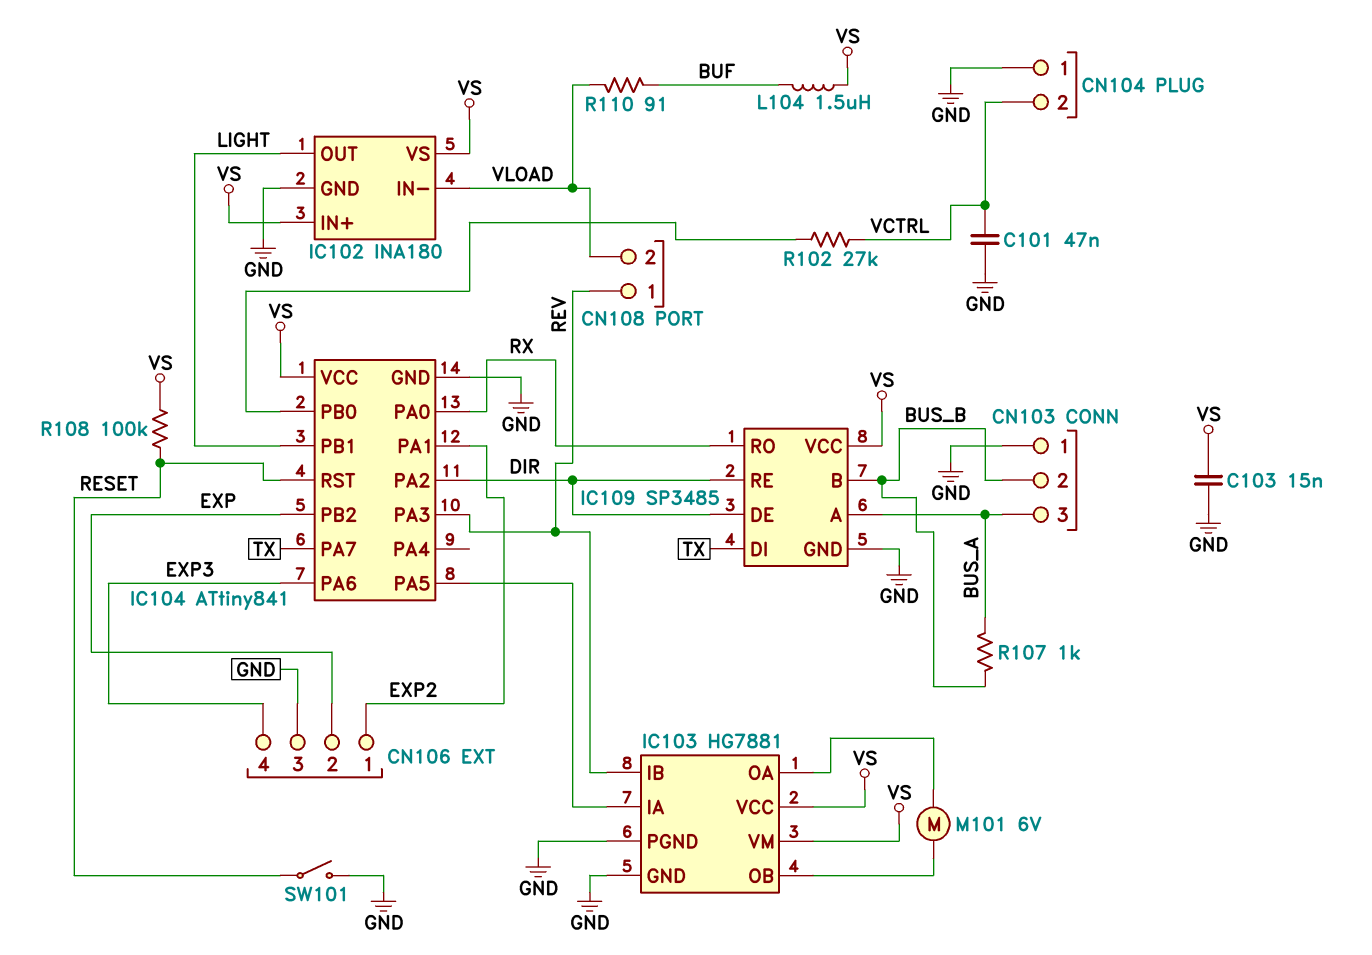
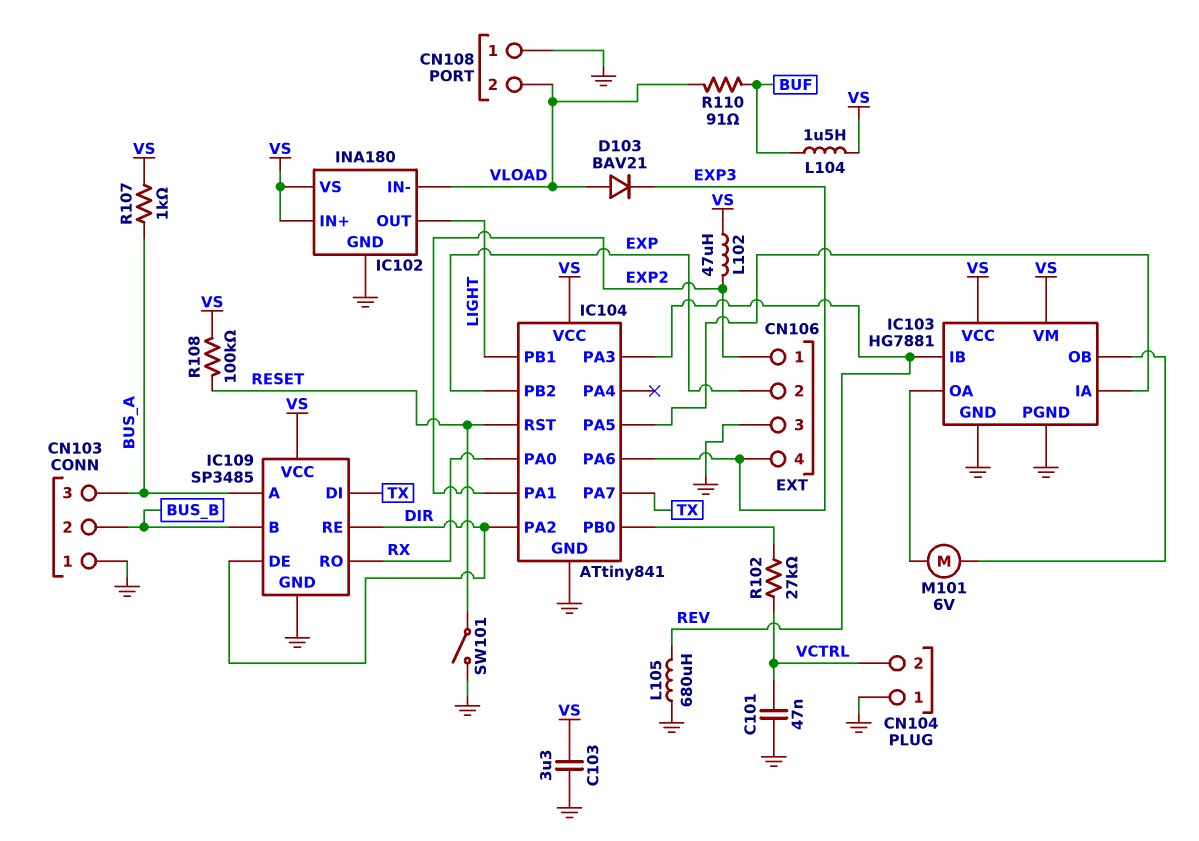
C103: 15nF (GND, VS) -> 3.3uF (GND, VS)
CN108 pin 1: REV -> GND
D103: none -> diode BAV21 (A VLOAD, K EXP3)
L102: none -> 47uH (EXP2, VS)
L105: none -> 680uH (GND, REV)
R107: 1k (BUS_A, BUS_B) -> 1k (BUS_A, VS)

